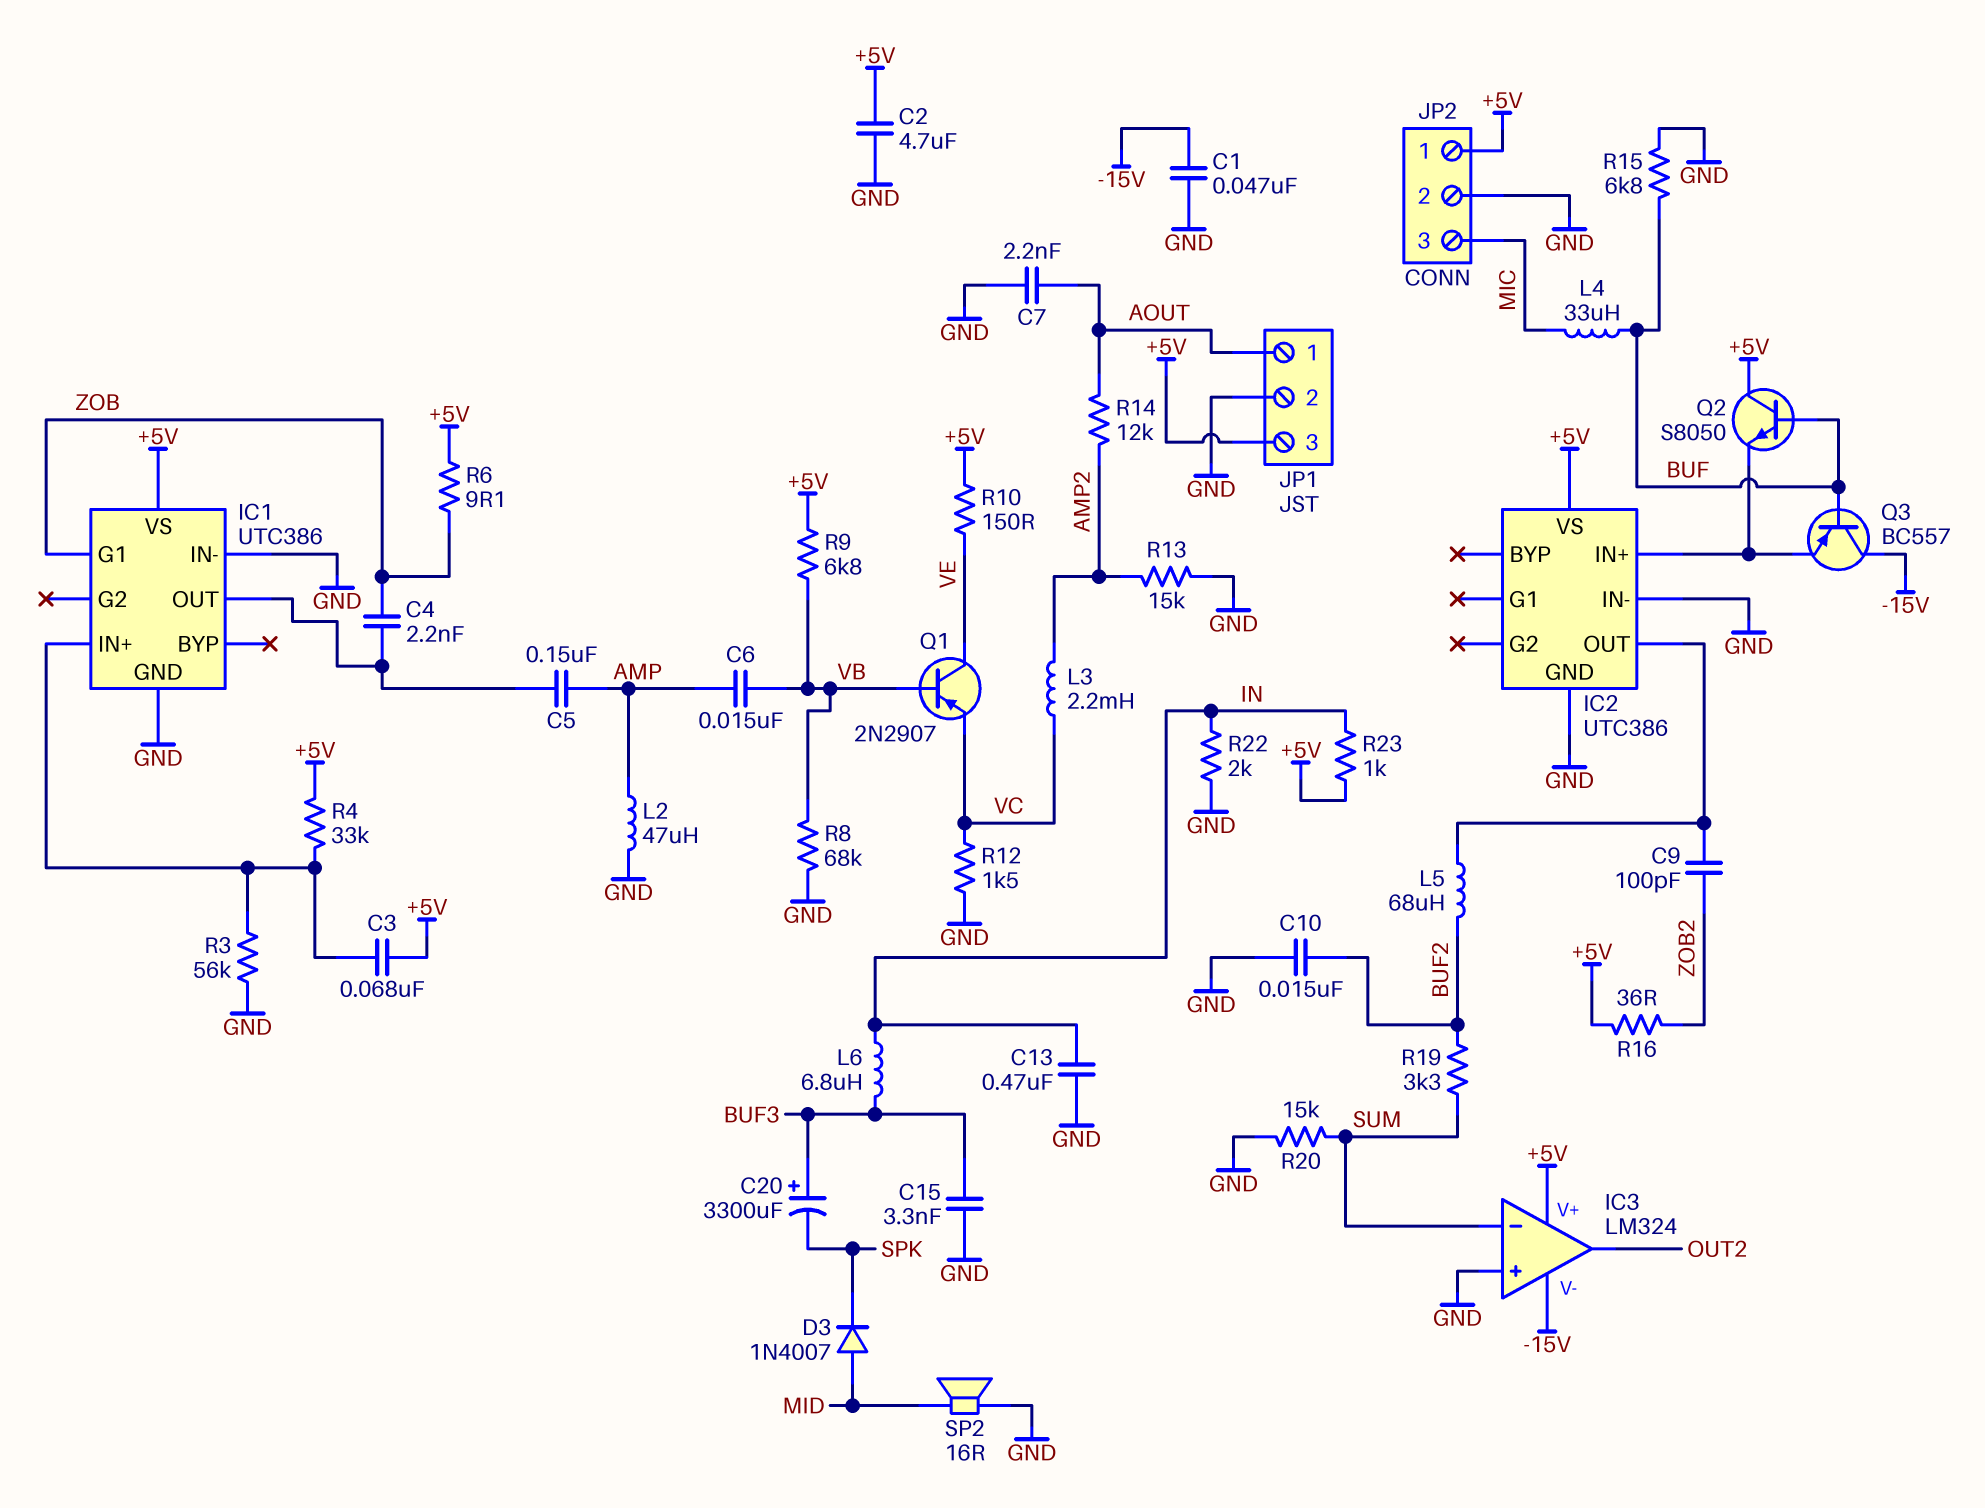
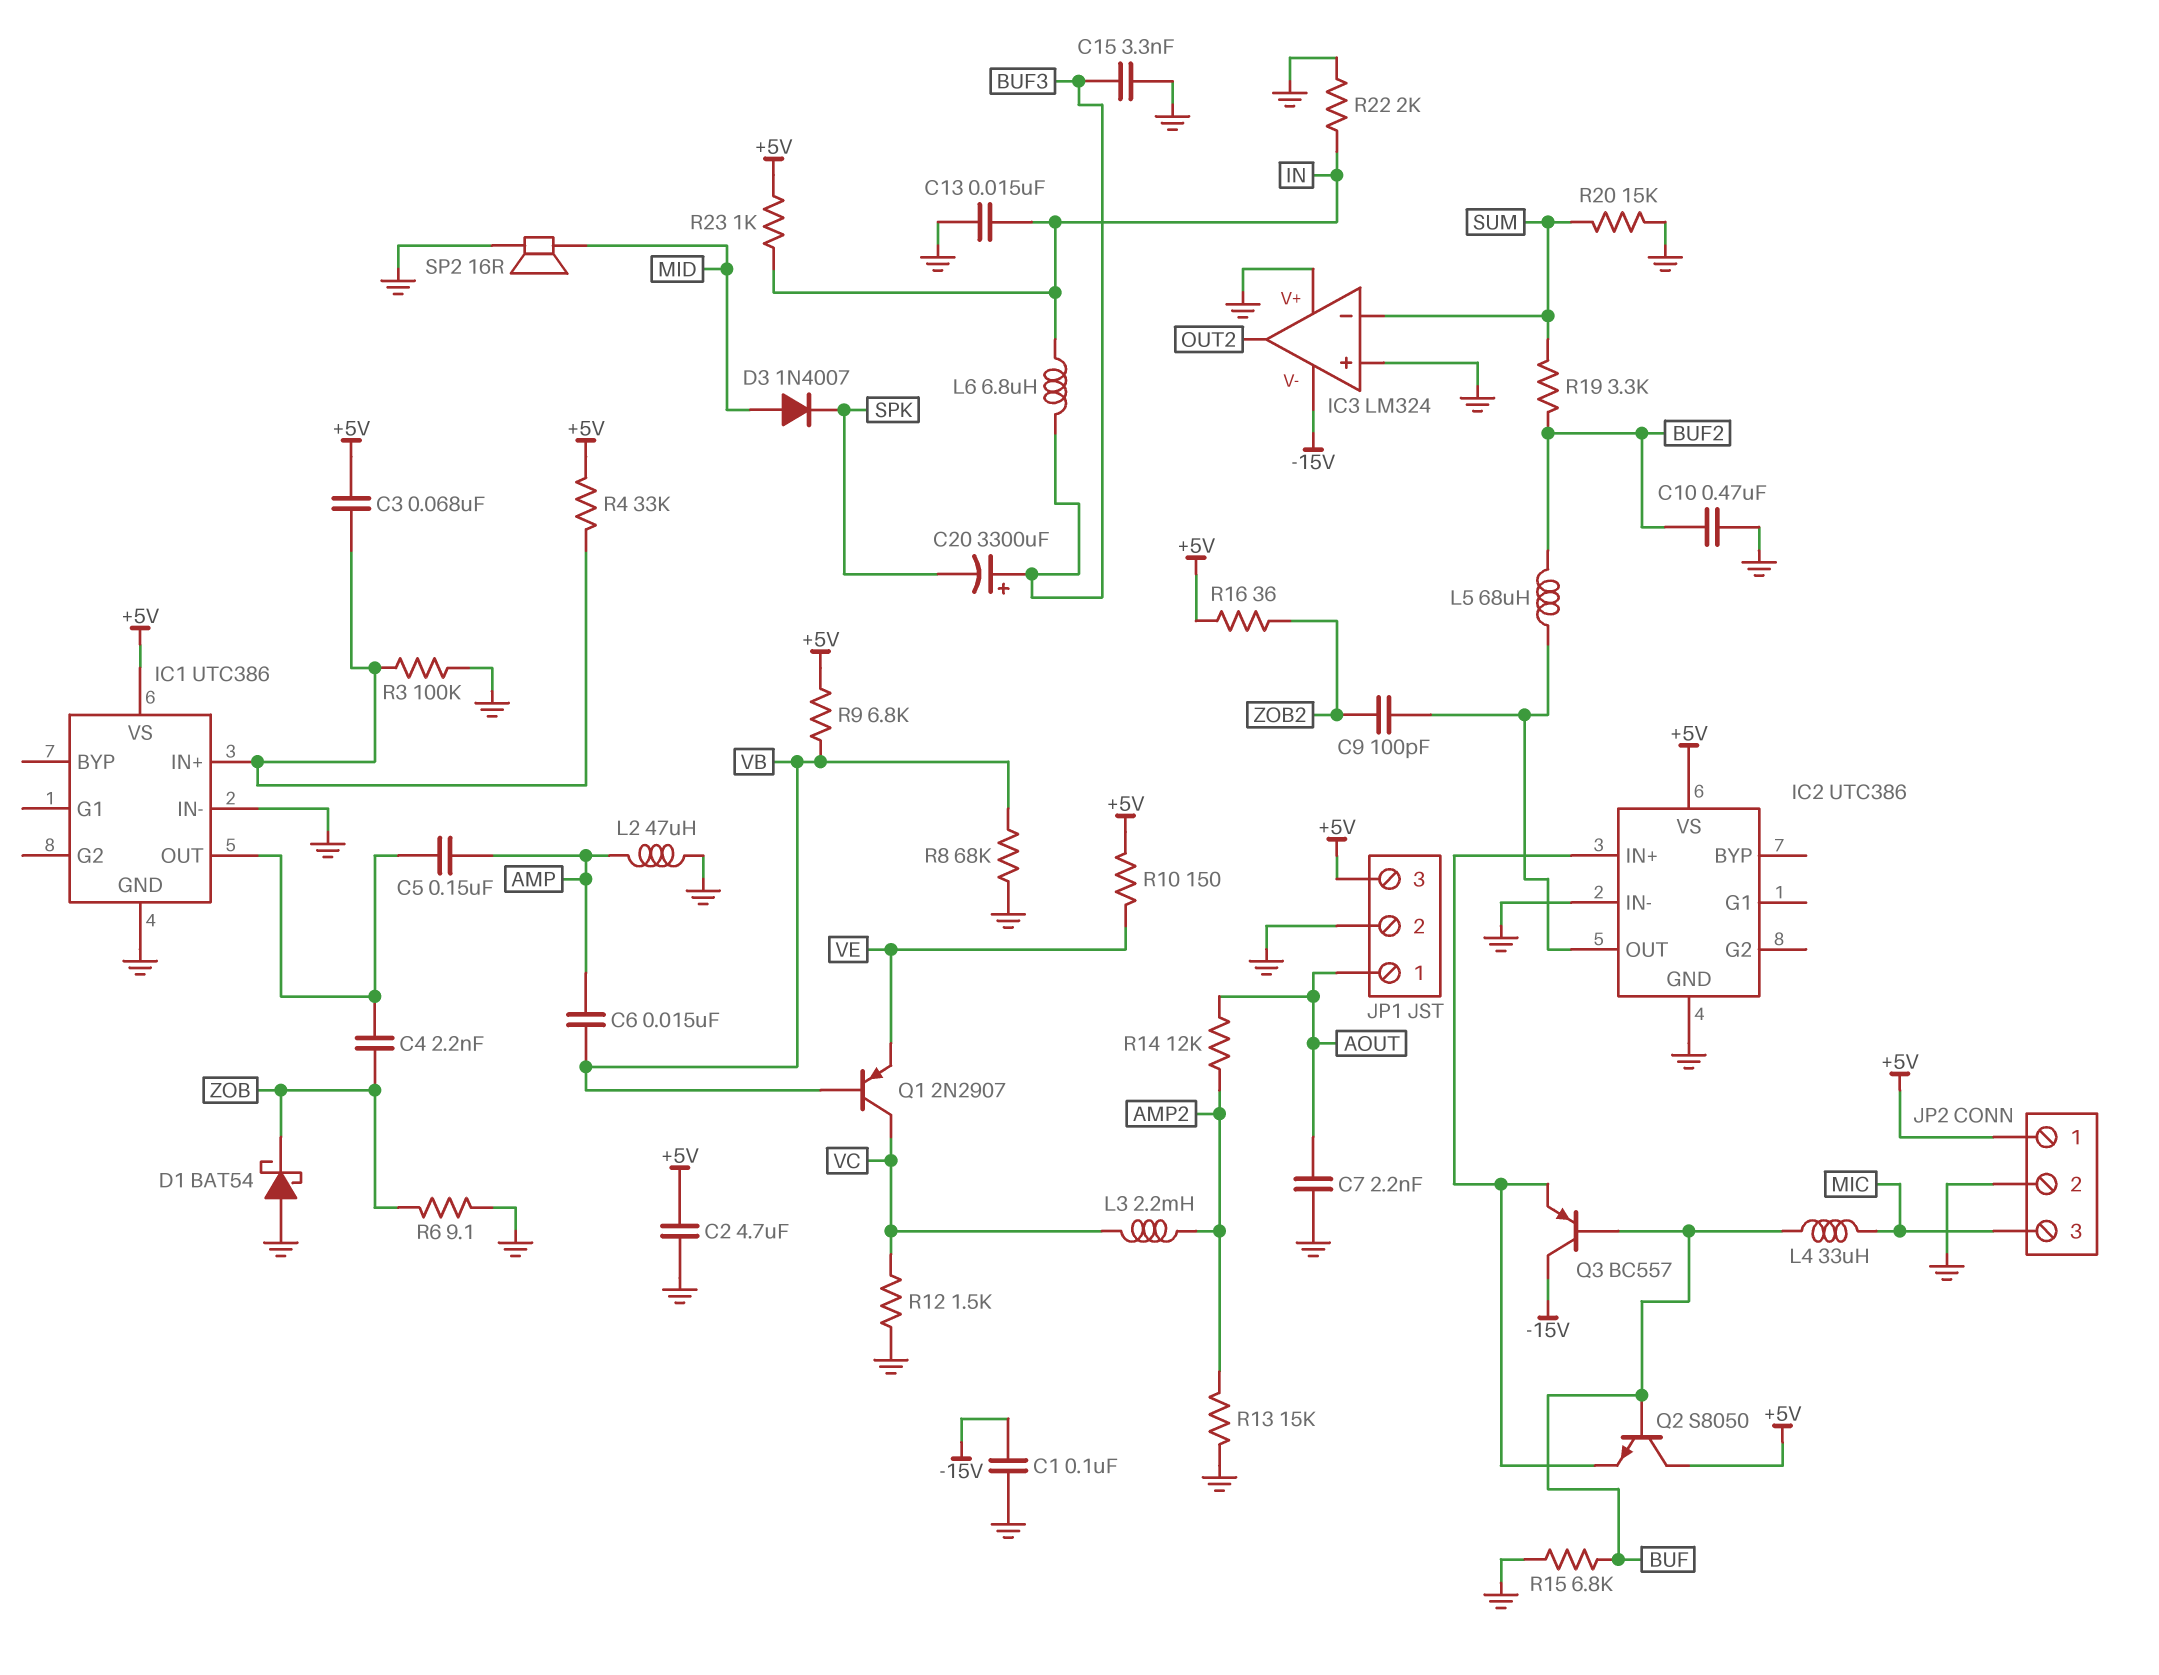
C1: 47nF (-15V, GND) -> 100nF (-15V, GND)
C10: 15nF (BUF2, GND) -> 470nF (BUF2, GND)
C13: 470nF (GND, IN) -> 15nF (GND, IN)
D1: none -> schottky BAT54 (A GND, K ZOB)
IC1 pin G1: ZOB -> none
IC3 pin V+: +5V -> GND
Q1: PNP 2N2907 (B VB, C VE, E VC) -> PNP 2N2907 (B VB, C VC, E VE)
R3: 56k (GND, IC1/IN+) -> 100k (GND, IC1/IN+)
R6: 9.1 (+5V, ZOB) -> 9.1 (GND, ZOB)

